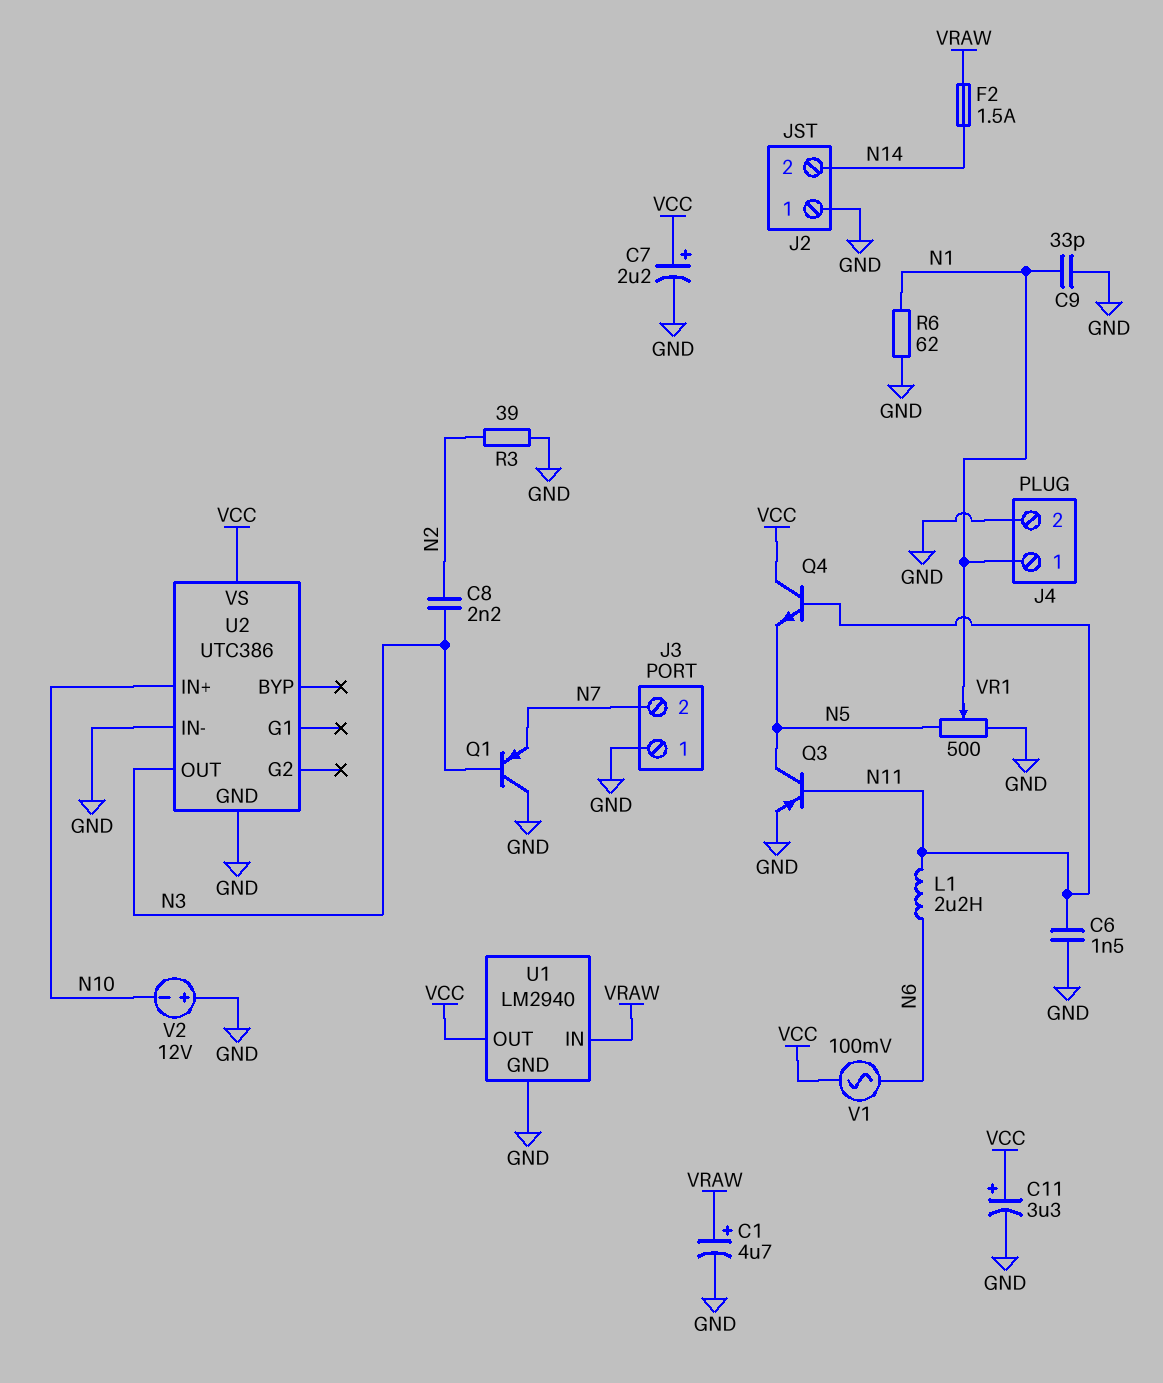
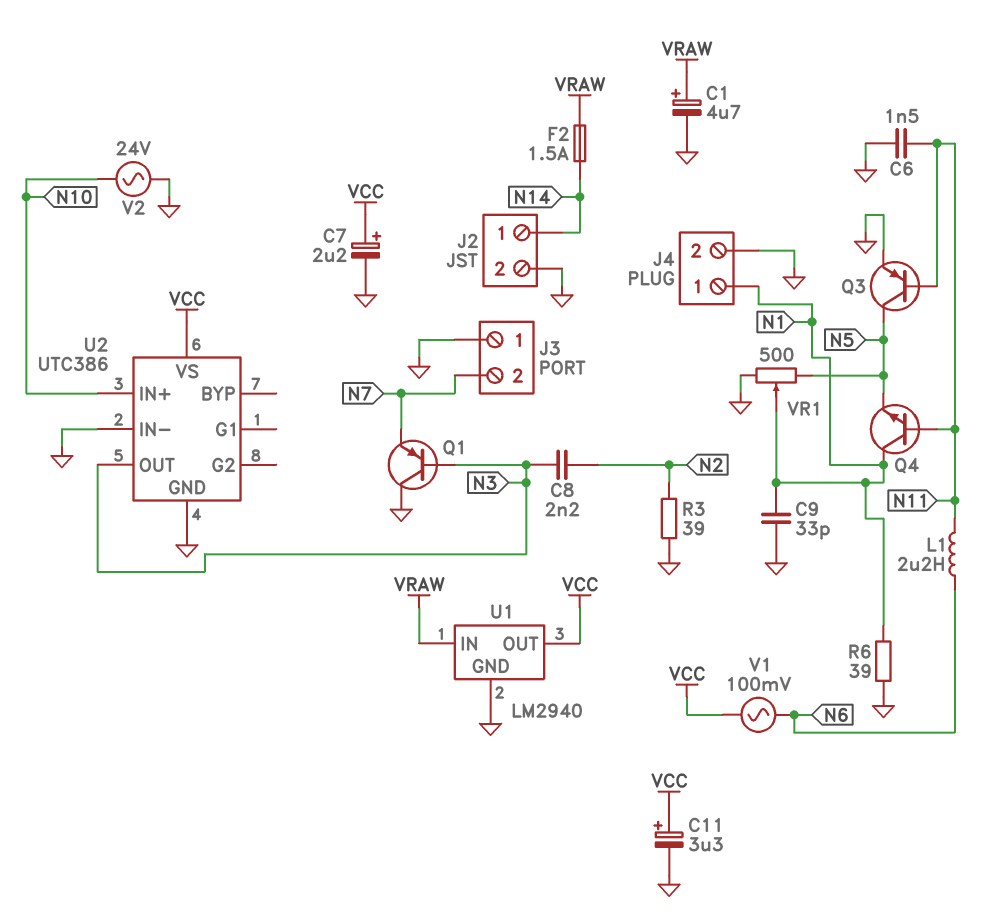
J2 pin 1: GND -> N14
J2 pin 2: N14 -> GND
Q4: NPN (B N11, C VCC, E N5) -> NPN (B N11, C N1, E N5)
R6: 62 (GND, N1) -> 39 (GND, N1)
V2: 12V (plus GND, minus N10) -> AC 24V (GND, N10)

